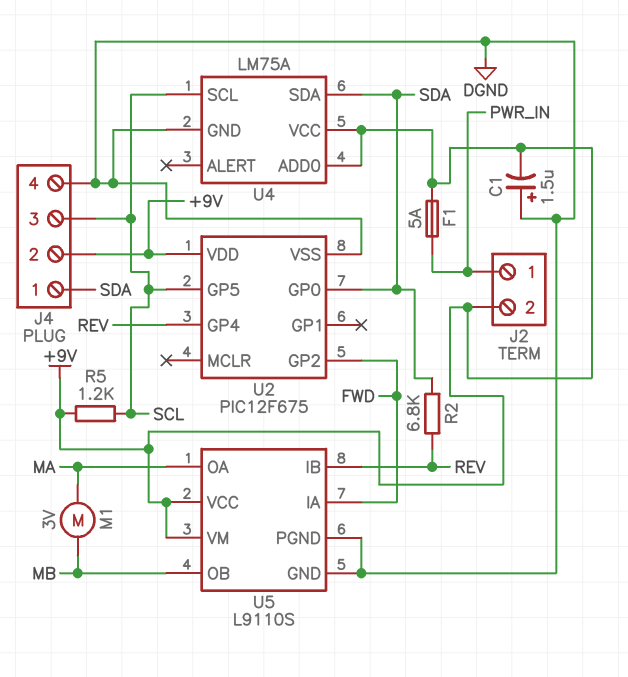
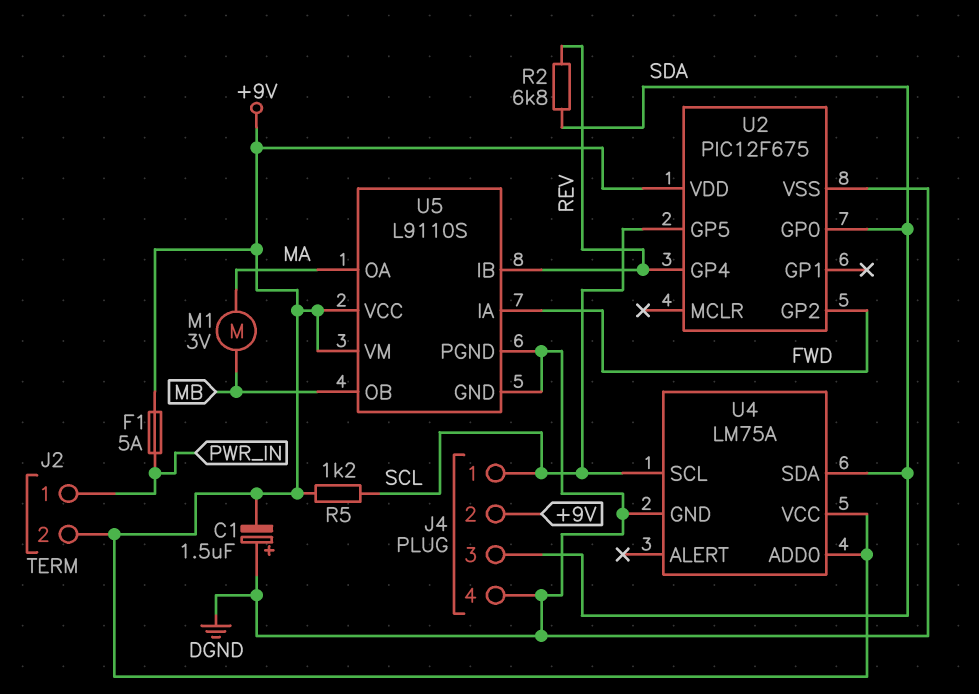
J4 pin 1: SDA -> SCL
J4 pin 3: SCL -> SDA

